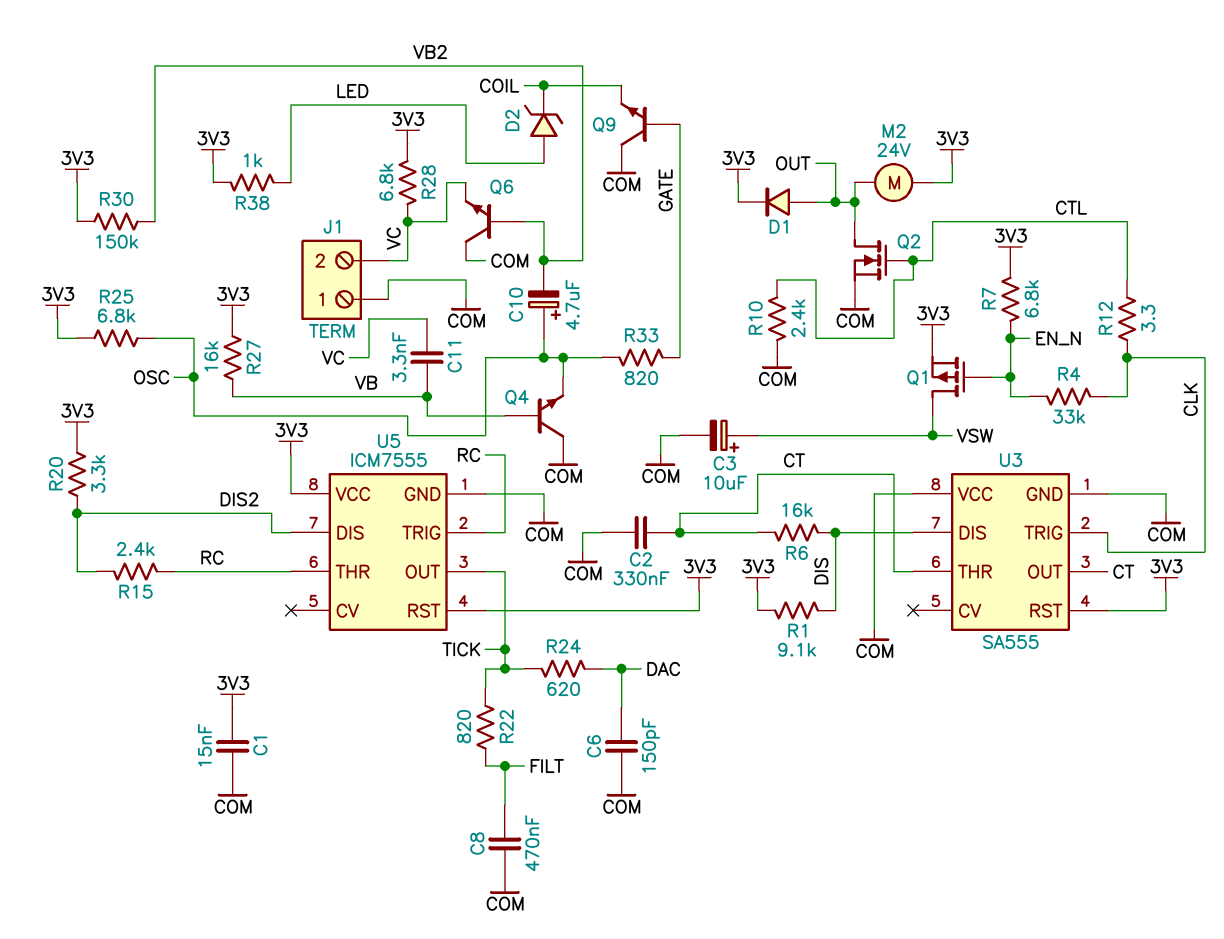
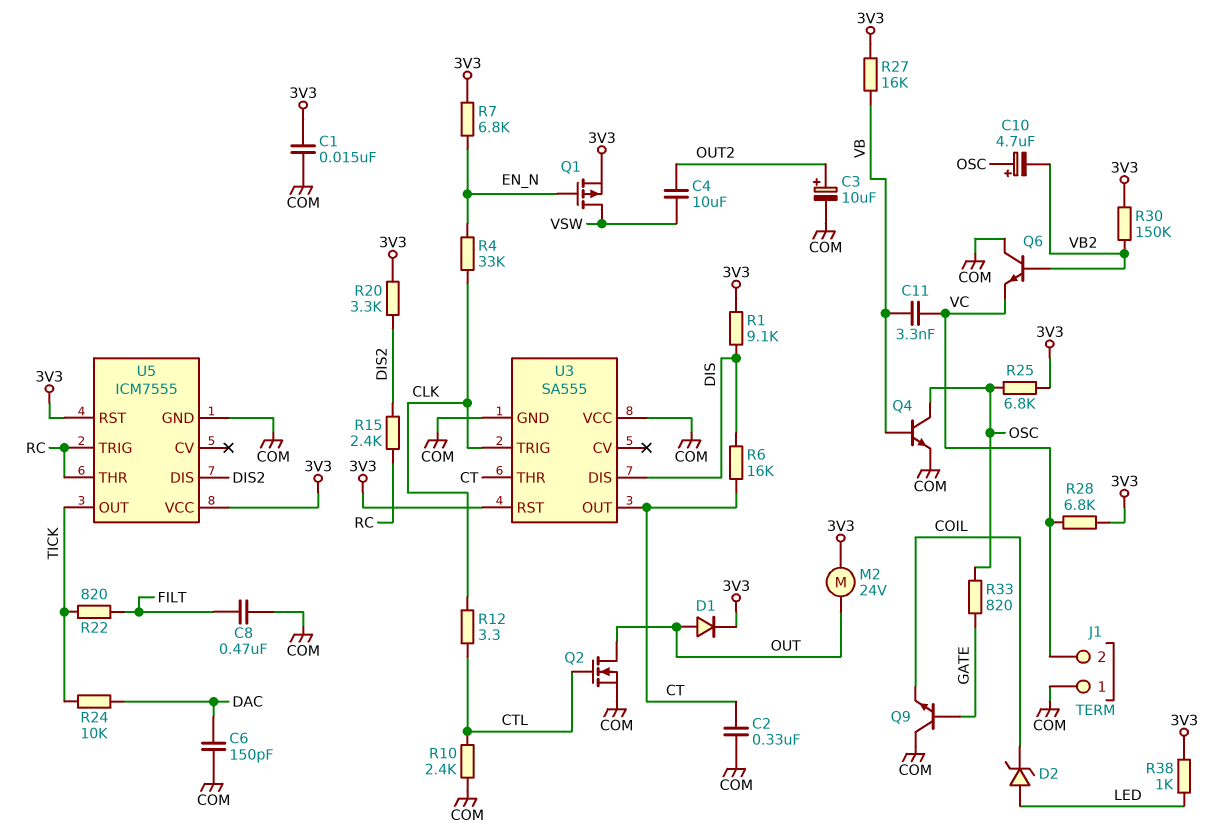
C3: 10uF (plus VSW, minus COM) -> 10uF (plus OUT2, minus COM)
C4: none -> 10uF (OUT2, VSW)
Q4: NPN (B VB, C COM, E OSC) -> NPN (B VB, C OSC, E COM)
R24: 620 (DAC, TICK) -> 10k (DAC, TICK)

